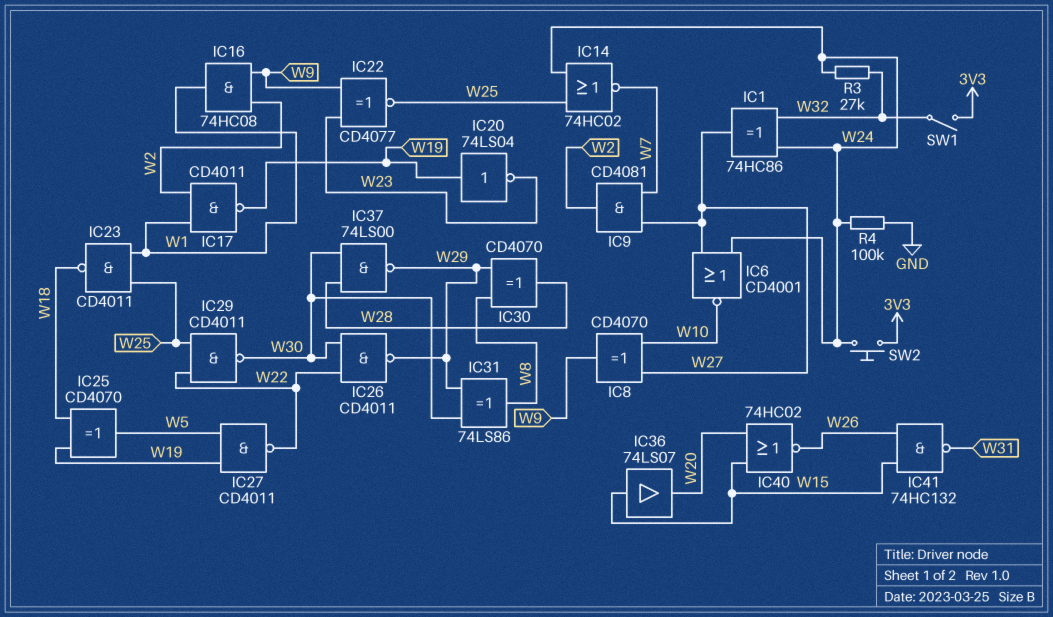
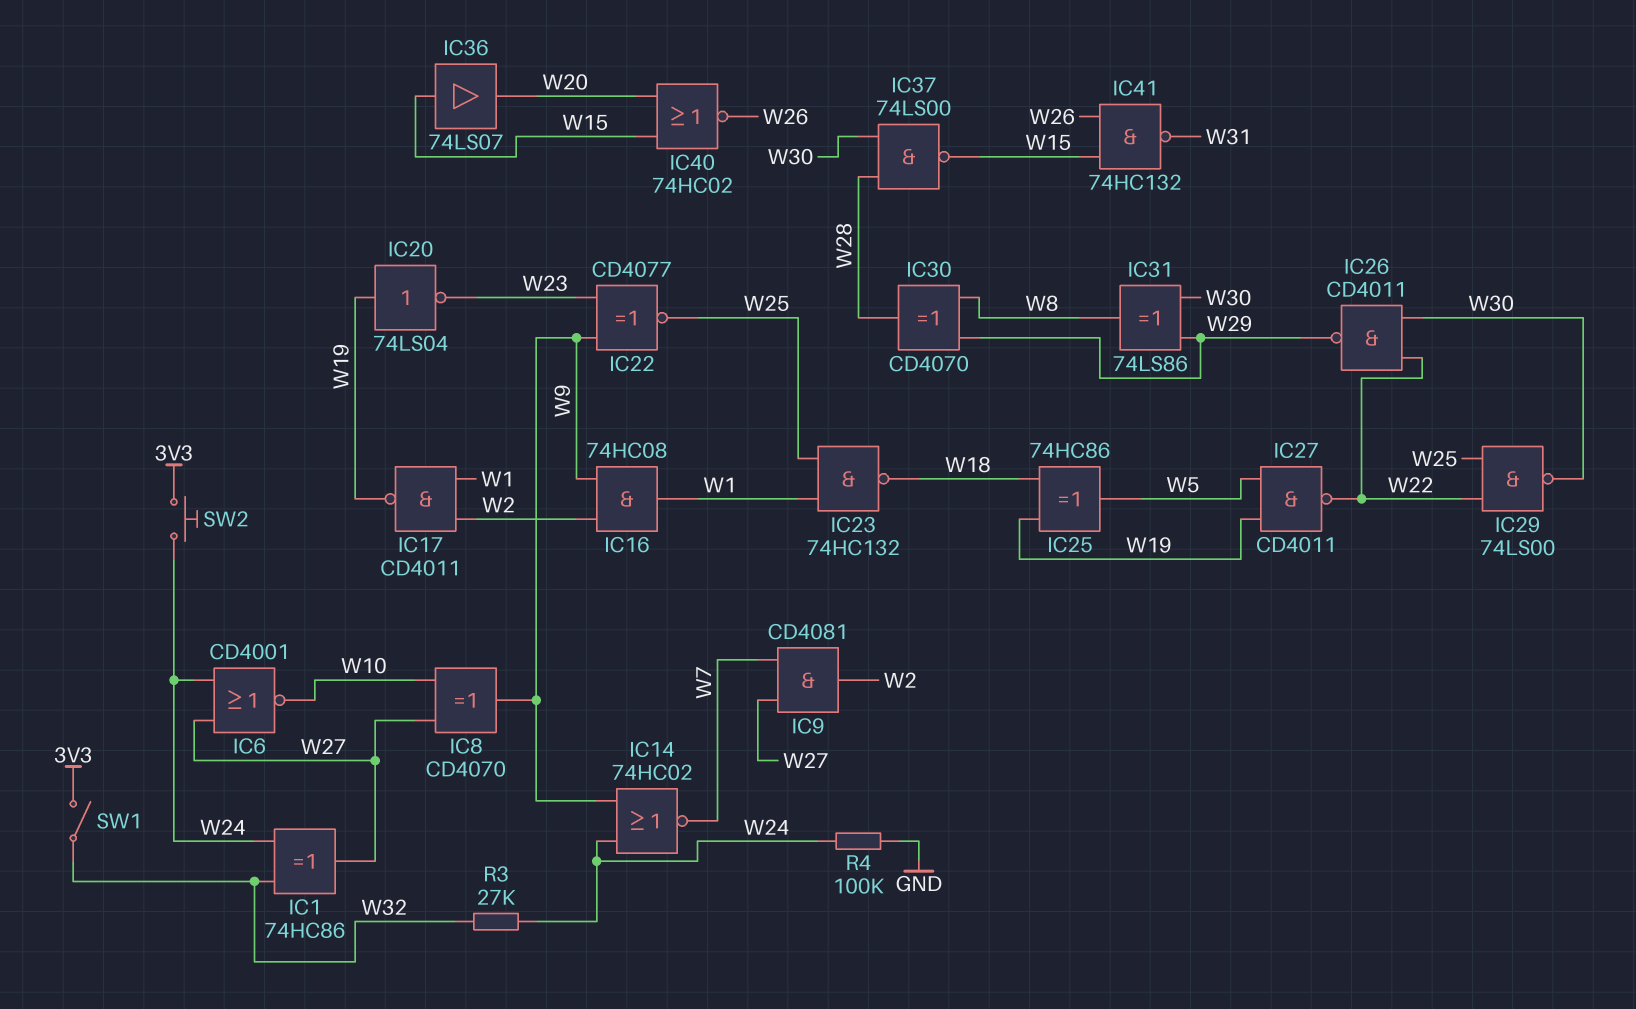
IC14: NOR 74HC02 (in W24, in W25, out W7) -> NOR 74HC02 (in W9, in W24, out W7)
IC23: NAND CD4011 (in W1, in W25, out W18) -> NAND 74HC132 (in W1, in W25, out W18)
IC25: XOR CD4070 (in W18, in W19, out W5) -> XOR 74HC86 (in W18, in W19, out W5)
IC29: NAND CD4011 (in W22, in W25, out W30) -> NAND 74LS00 (in W22, in W25, out W30)
IC37: NAND 74LS00 (in W28, in W30, out W29) -> NAND 74LS00 (in W28, in W30, out W15)

